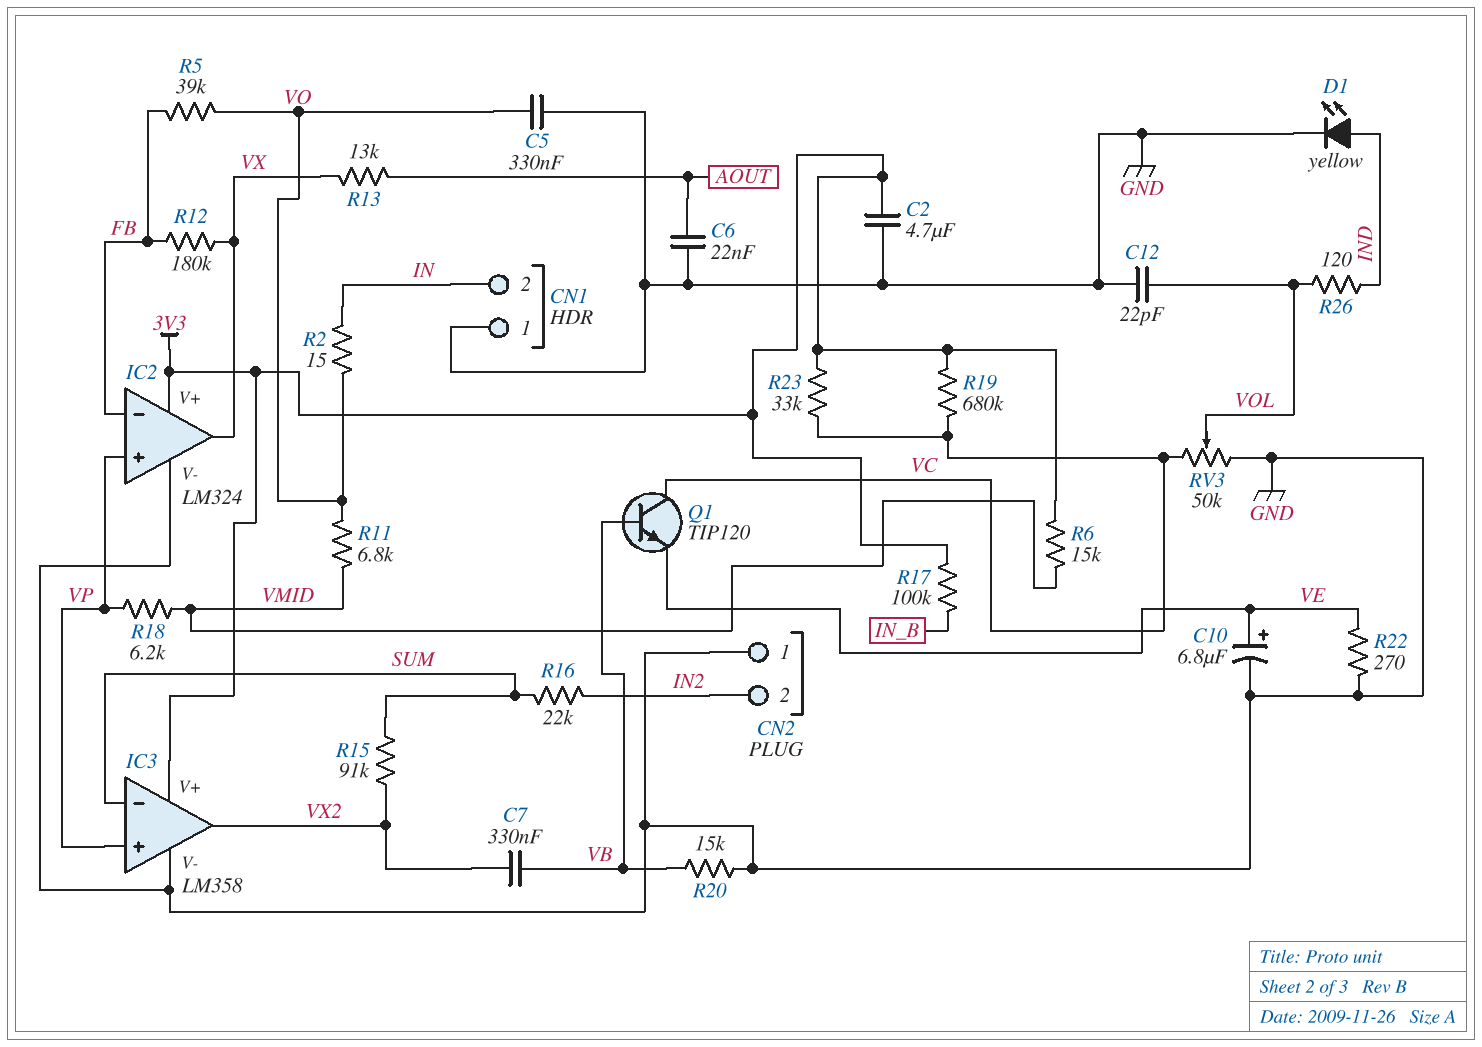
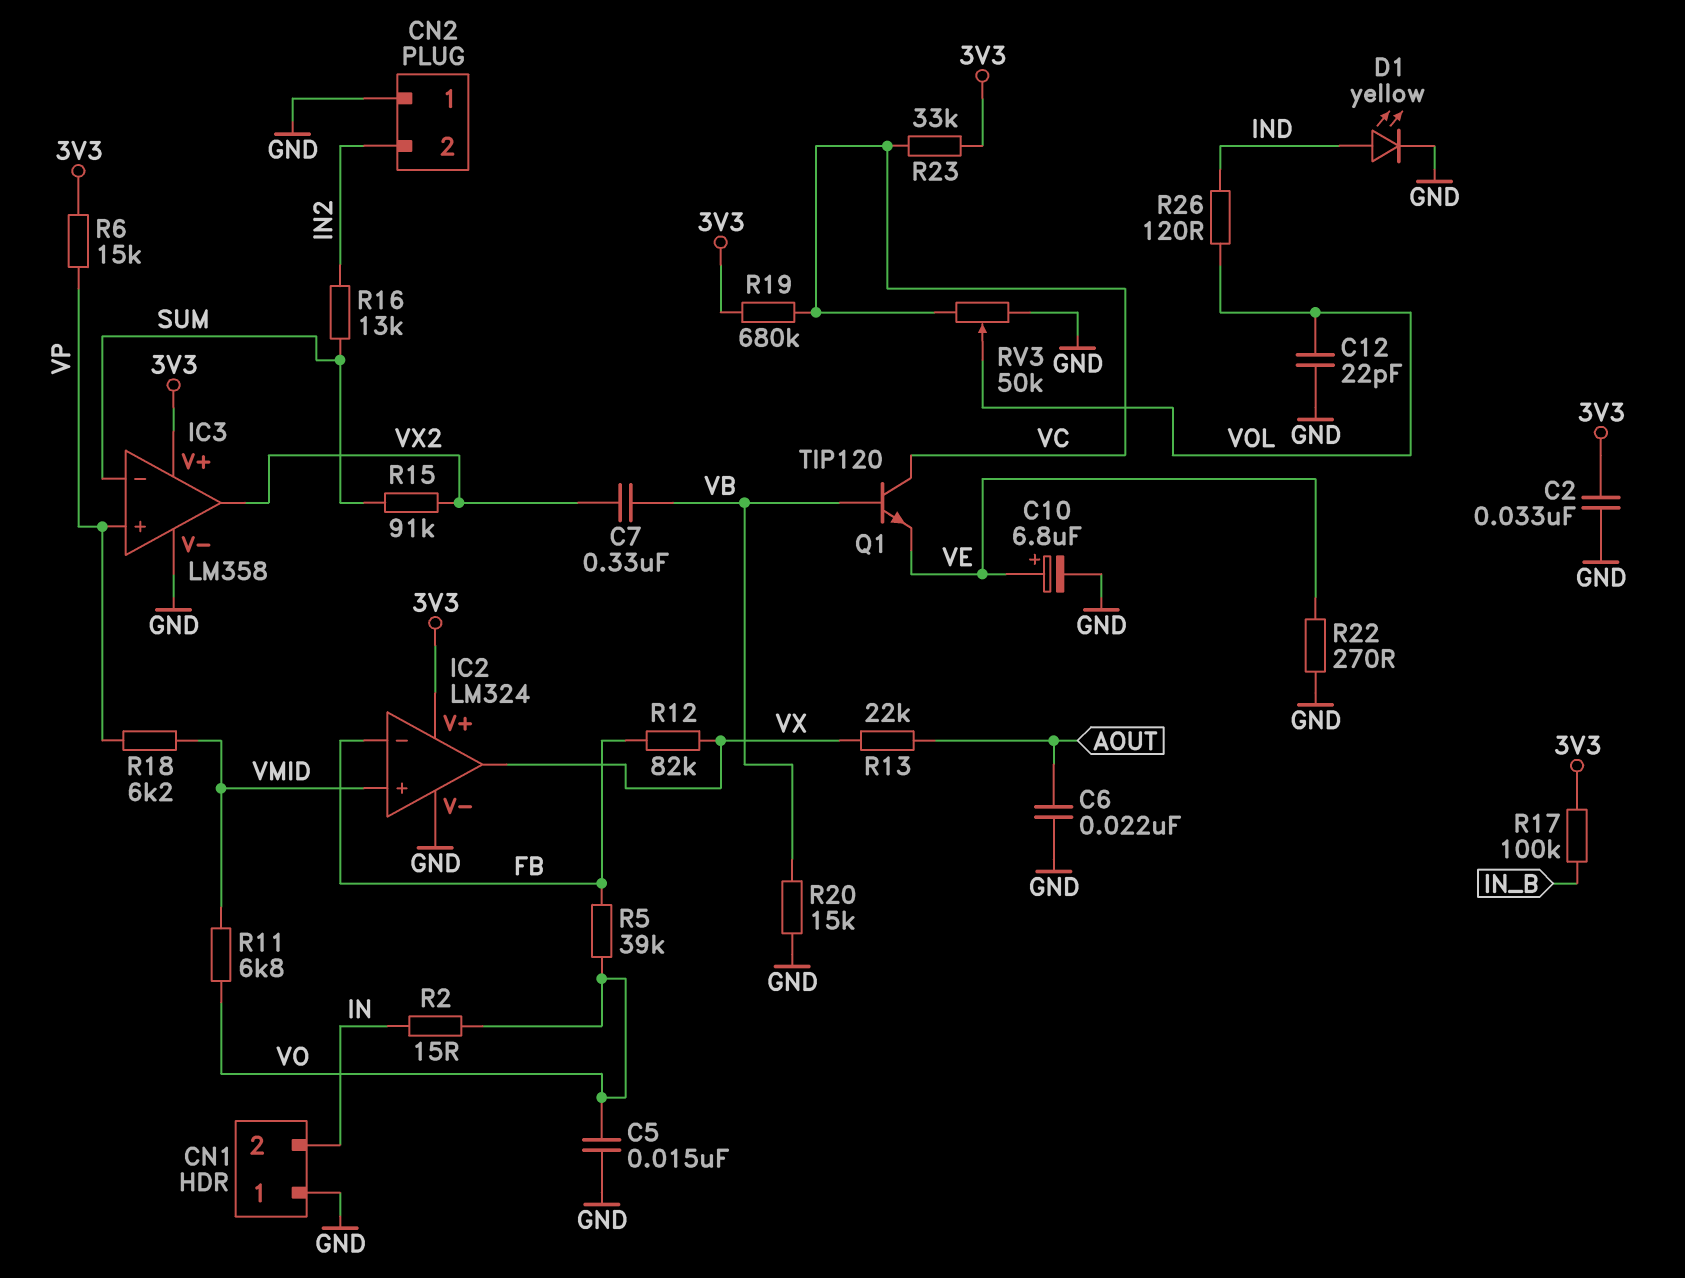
C2: 4.7uF (3V3, GND) -> 33nF (3V3, GND)
C5: 330nF (GND, VO) -> 15nF (GND, VO)
IC2 pin in+: VP -> VMID
R6: 15k (3V3, VMID) -> 15k (3V3, VP)
R12: 180k (FB, VX) -> 82k (FB, VX)
R13: 13k (AOUT, VX) -> 22k (AOUT, VX)
R16: 22k (IN2, SUM) -> 13k (IN2, SUM)

